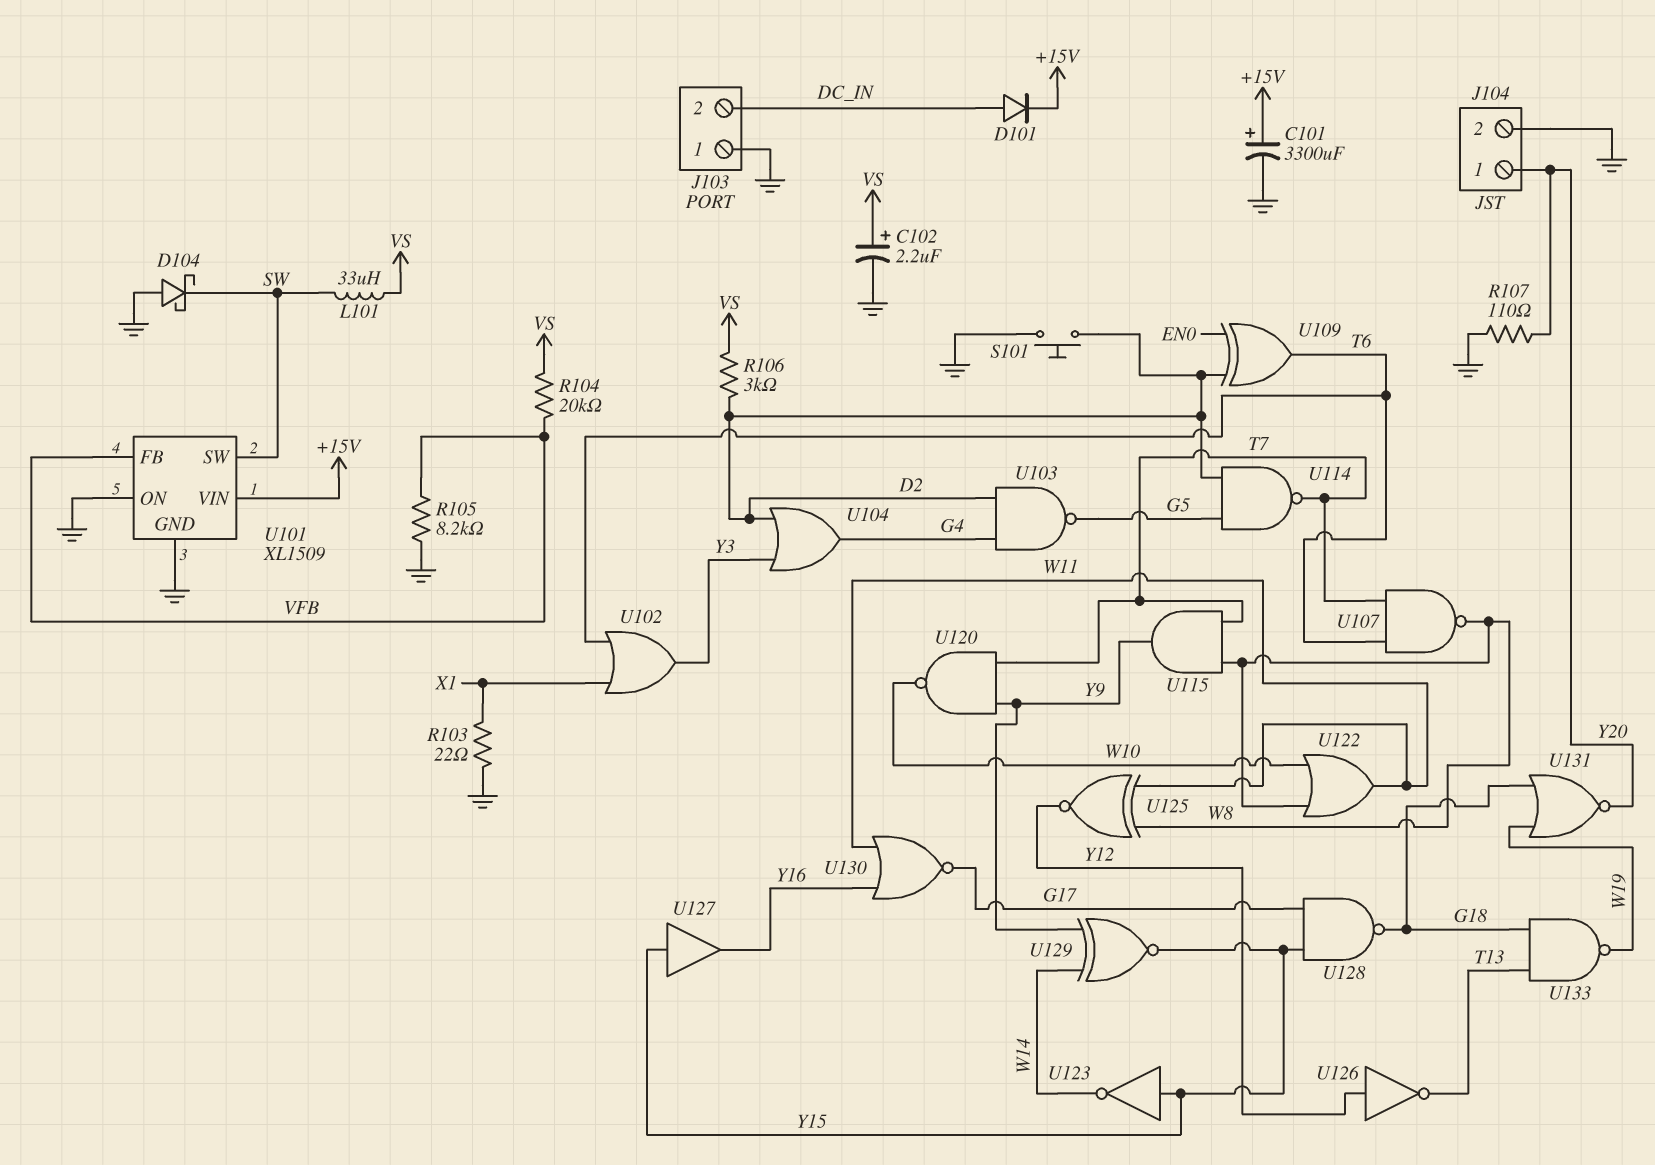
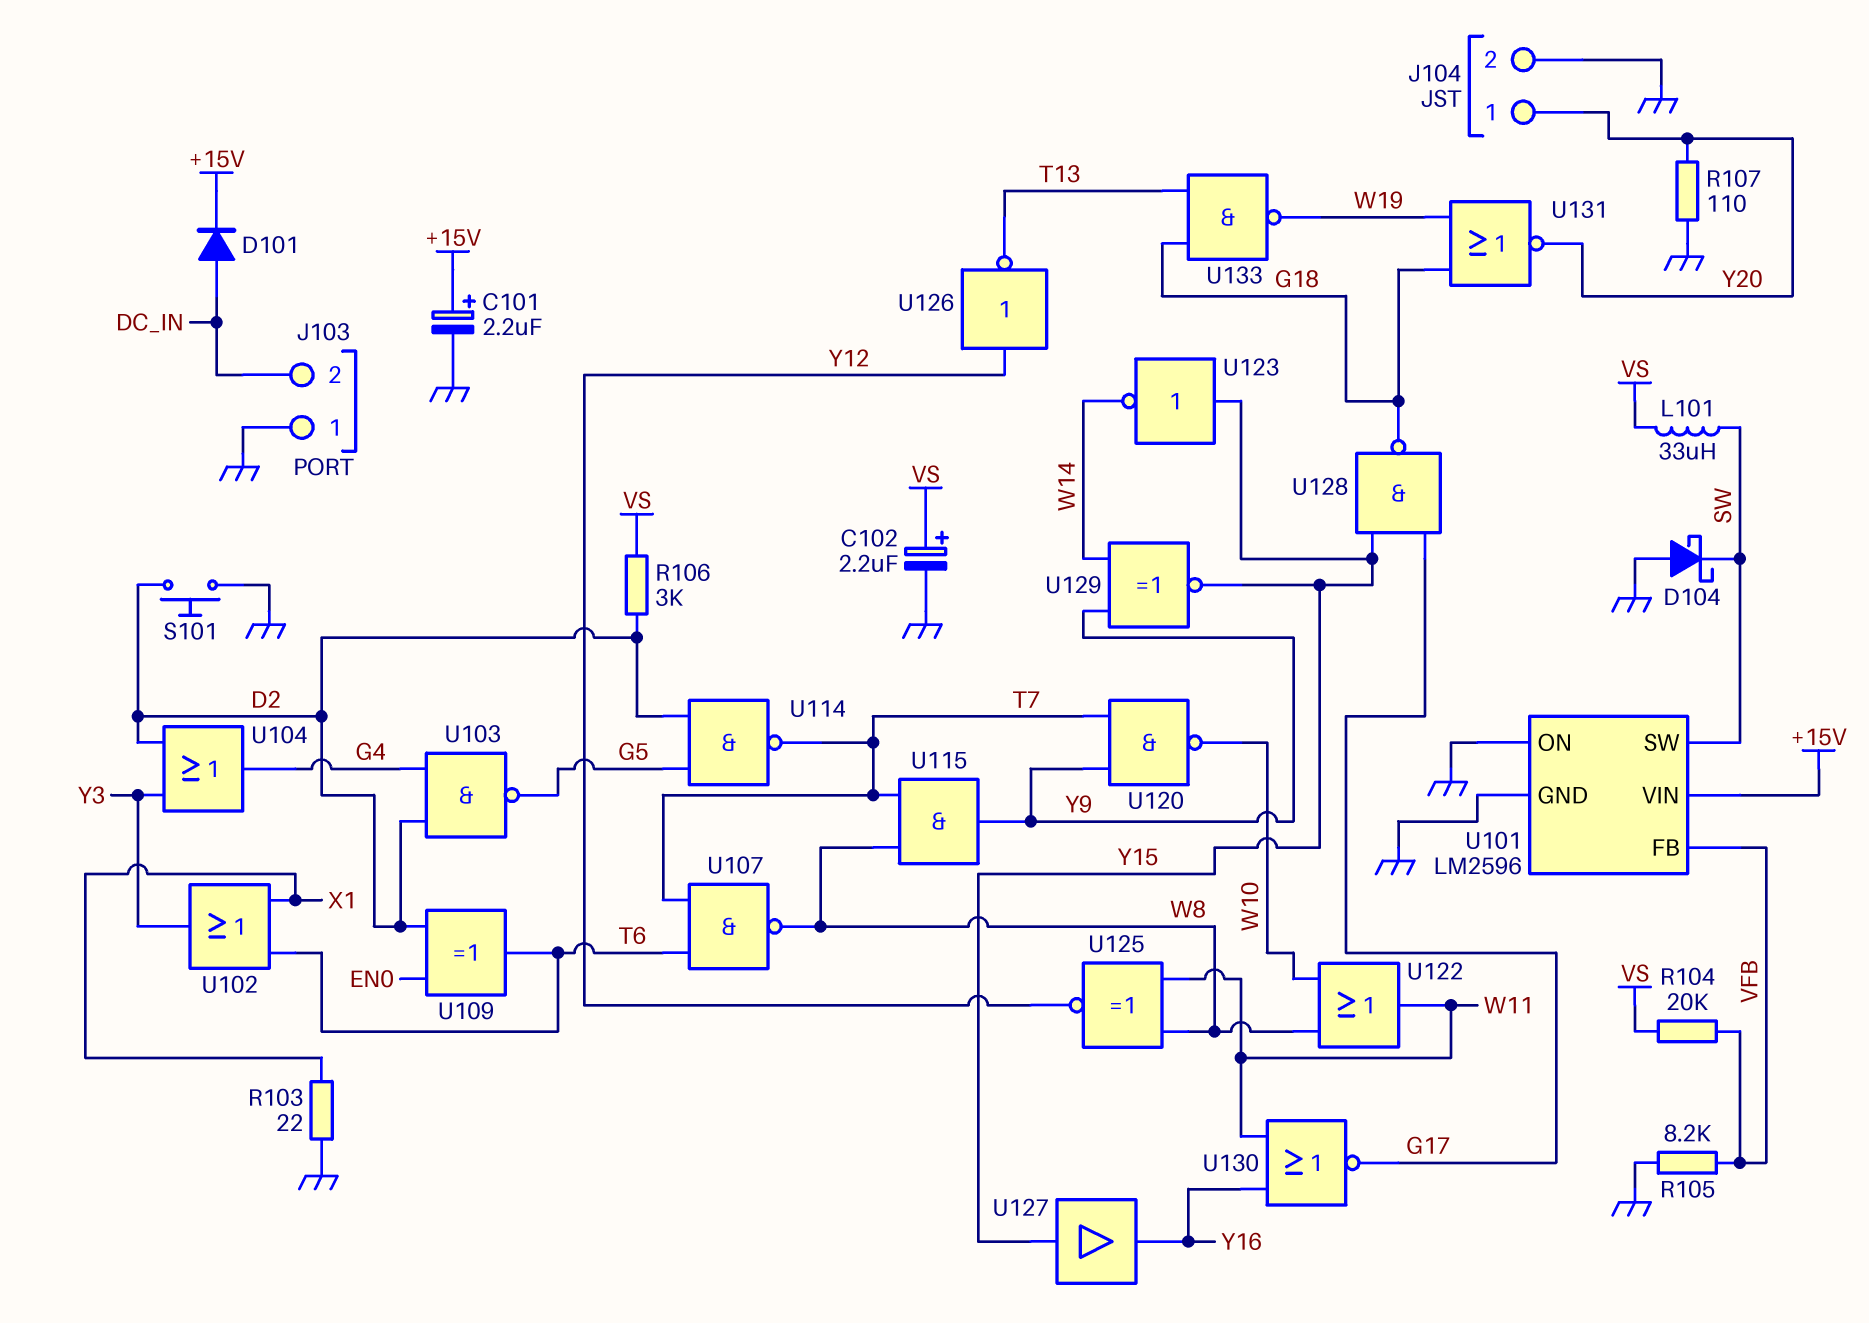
C101: 3300uF (plus +15V, minus GND) -> 2.2uF (plus +15V, minus GND)
U101: XL1509 -> LM2596

